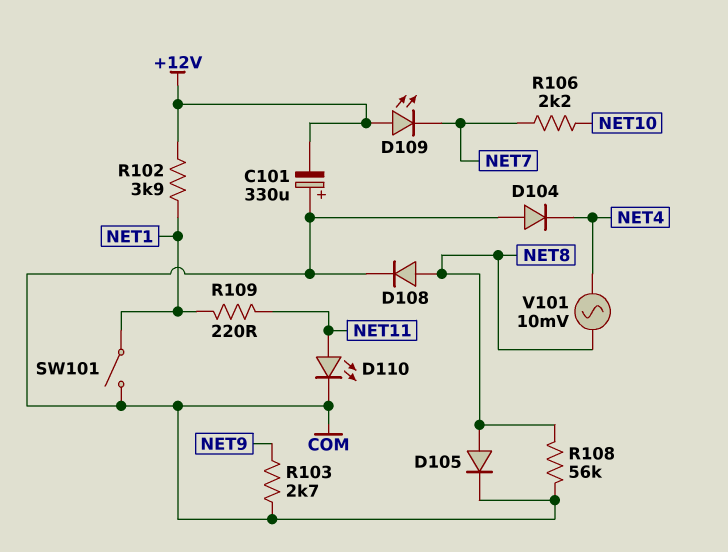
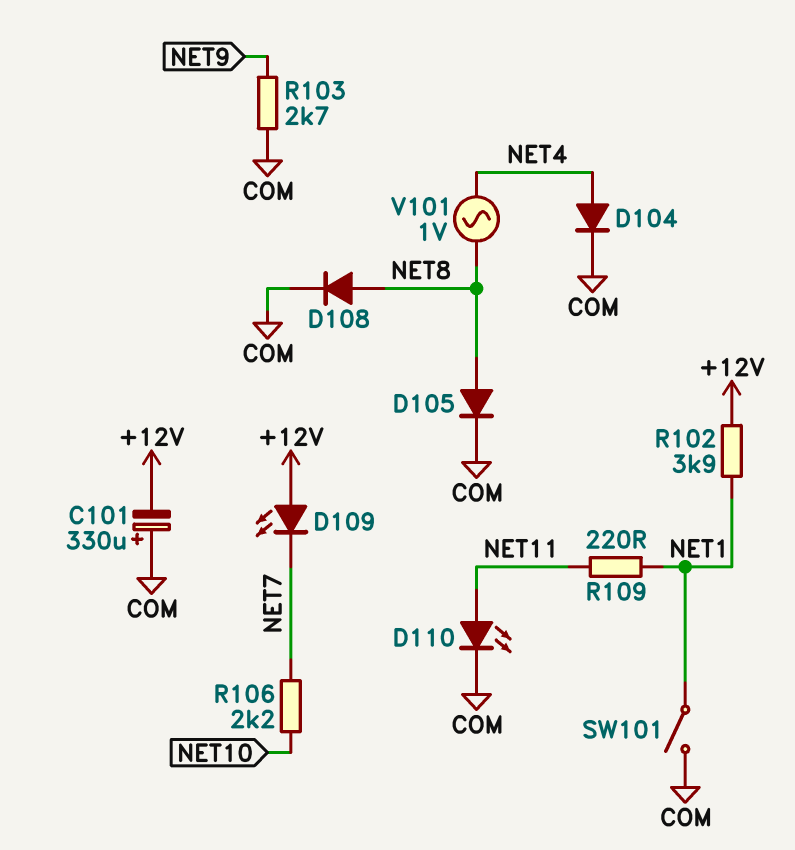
D104: diode (A COM, K NET4) -> diode (A NET4, K COM)
R108: 56k (COM, NET8) -> none
V101: AC 10mV (NET4, NET8) -> AC 1V (NET4, NET8)

